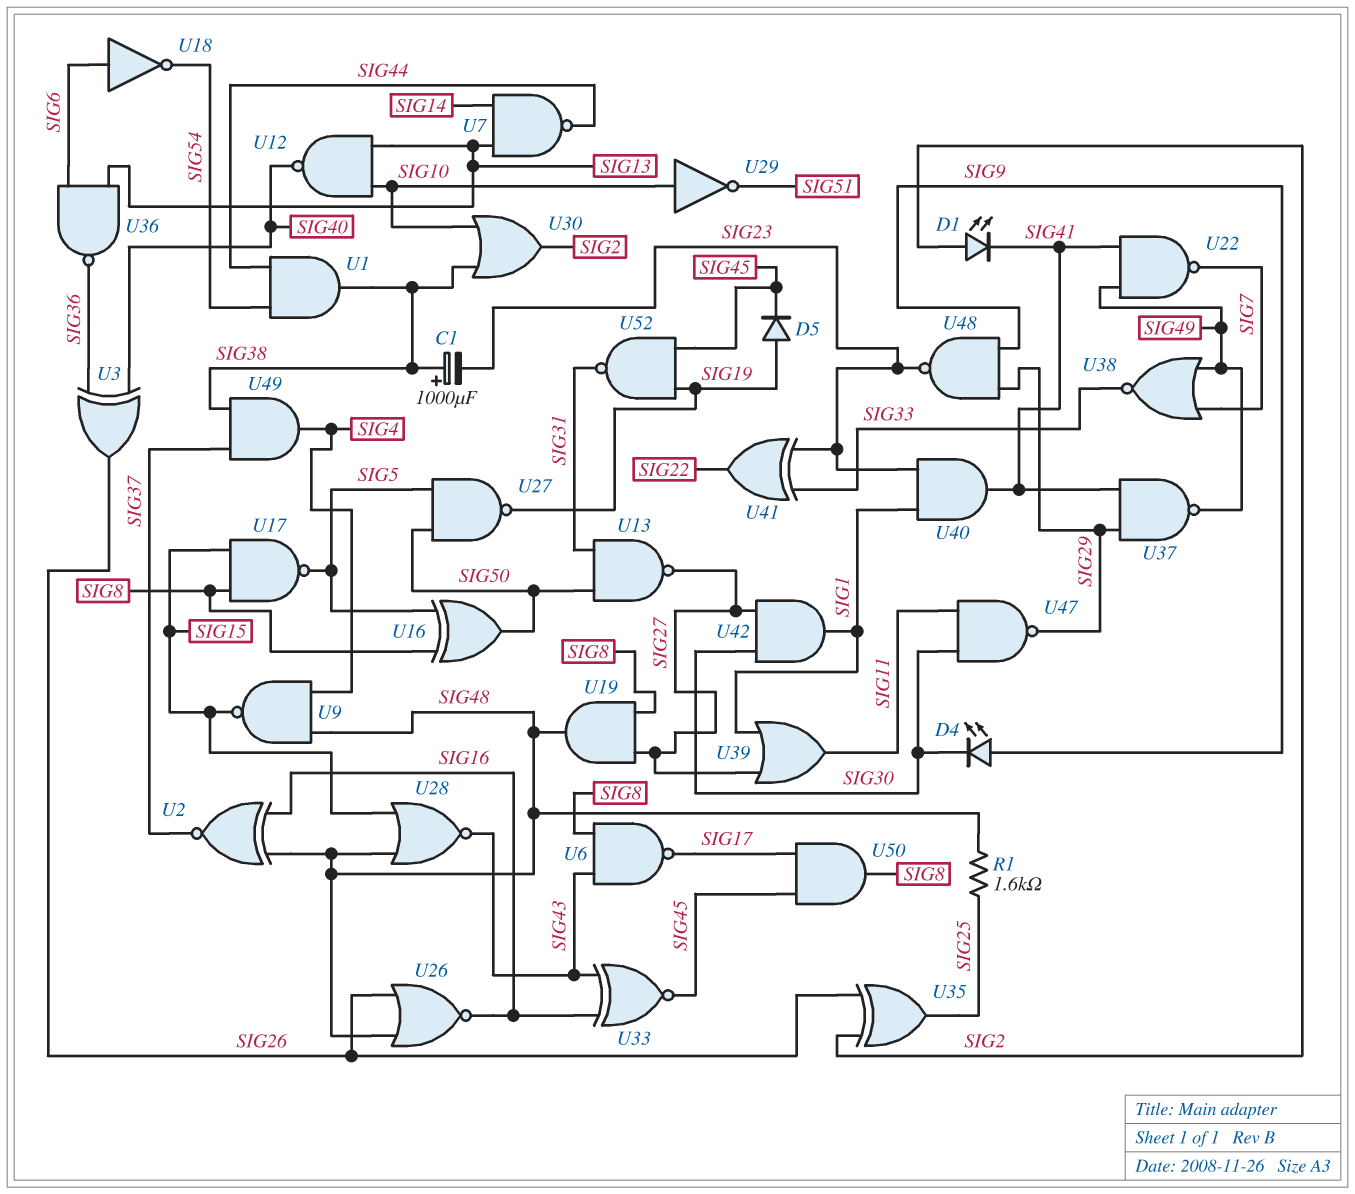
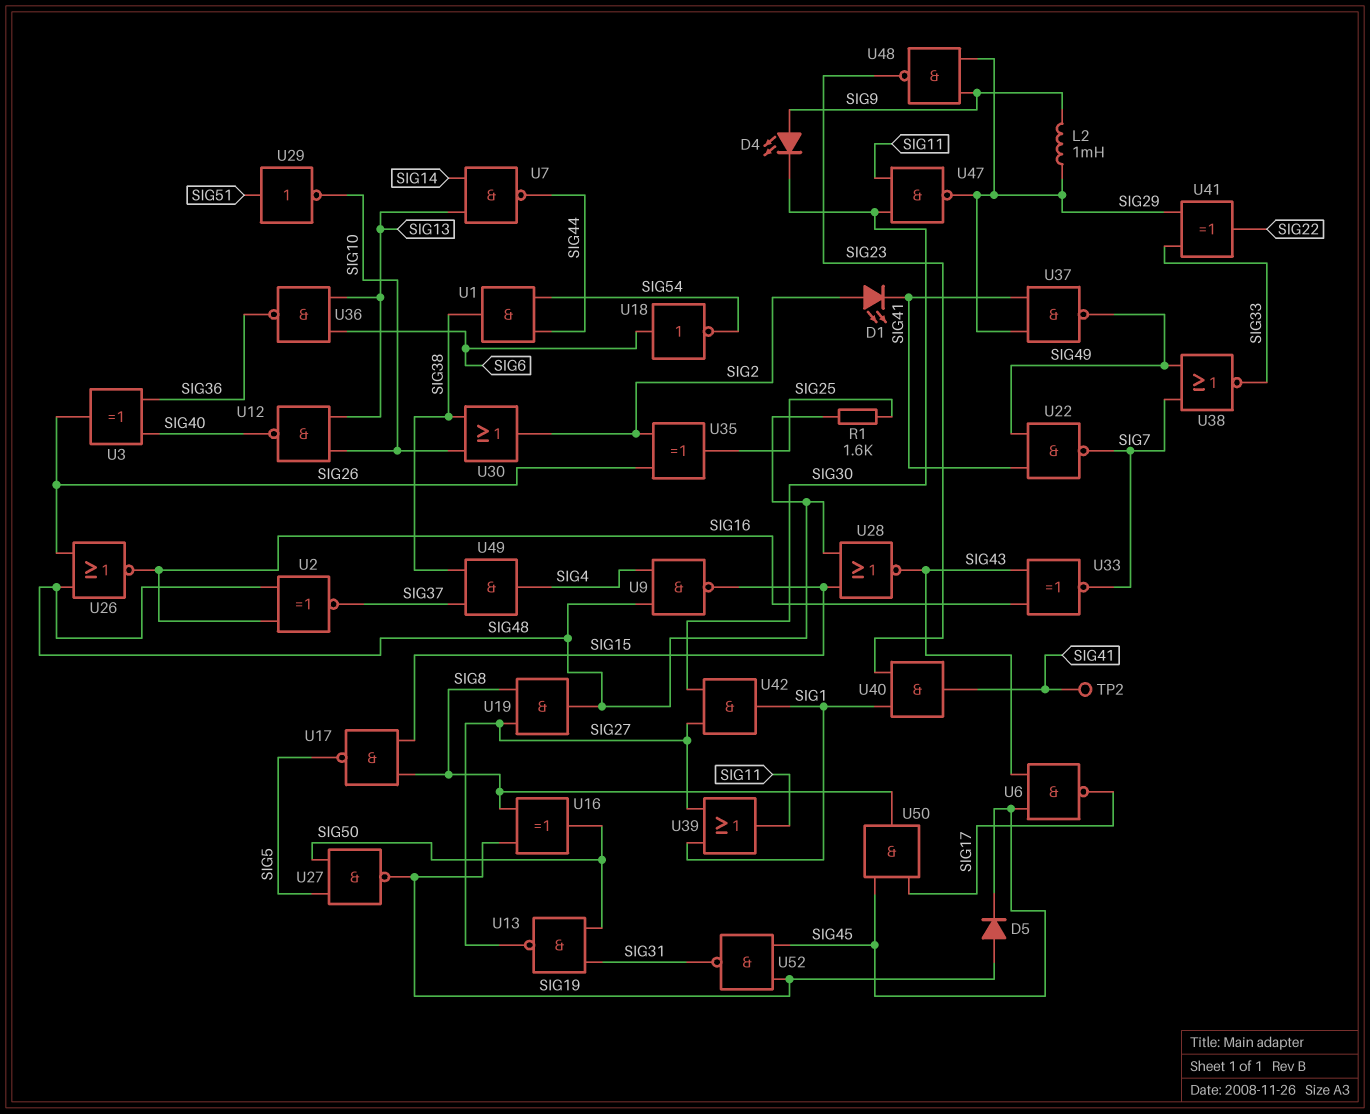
C1: 1000uF (plus SIG38, minus SIG23) -> none
L2: none -> 1mH (SIG9, SIG29)
TP2: none -> test point (SIG41)
U6: NAND (in SIG8, in SIG43, out SIG17) -> NAND (in SIG43, in SIG45, out SIG17)
U16: XOR (in SIG5, in SIG8, out SIG50) -> XOR (in SIG8, in SIG19, out SIG50)
U29: NOT (in SIG10, out SIG51) -> NOT (in SIG51, out SIG10)
U33: XNOR (in SIG16, in SIG43, out SIG45) -> XNOR (in SIG16, in SIG43, out SIG7)
U41: XOR (in SIG23, in SIG33, out SIG22) -> XOR (in SIG29, in SIG33, out SIG22)

